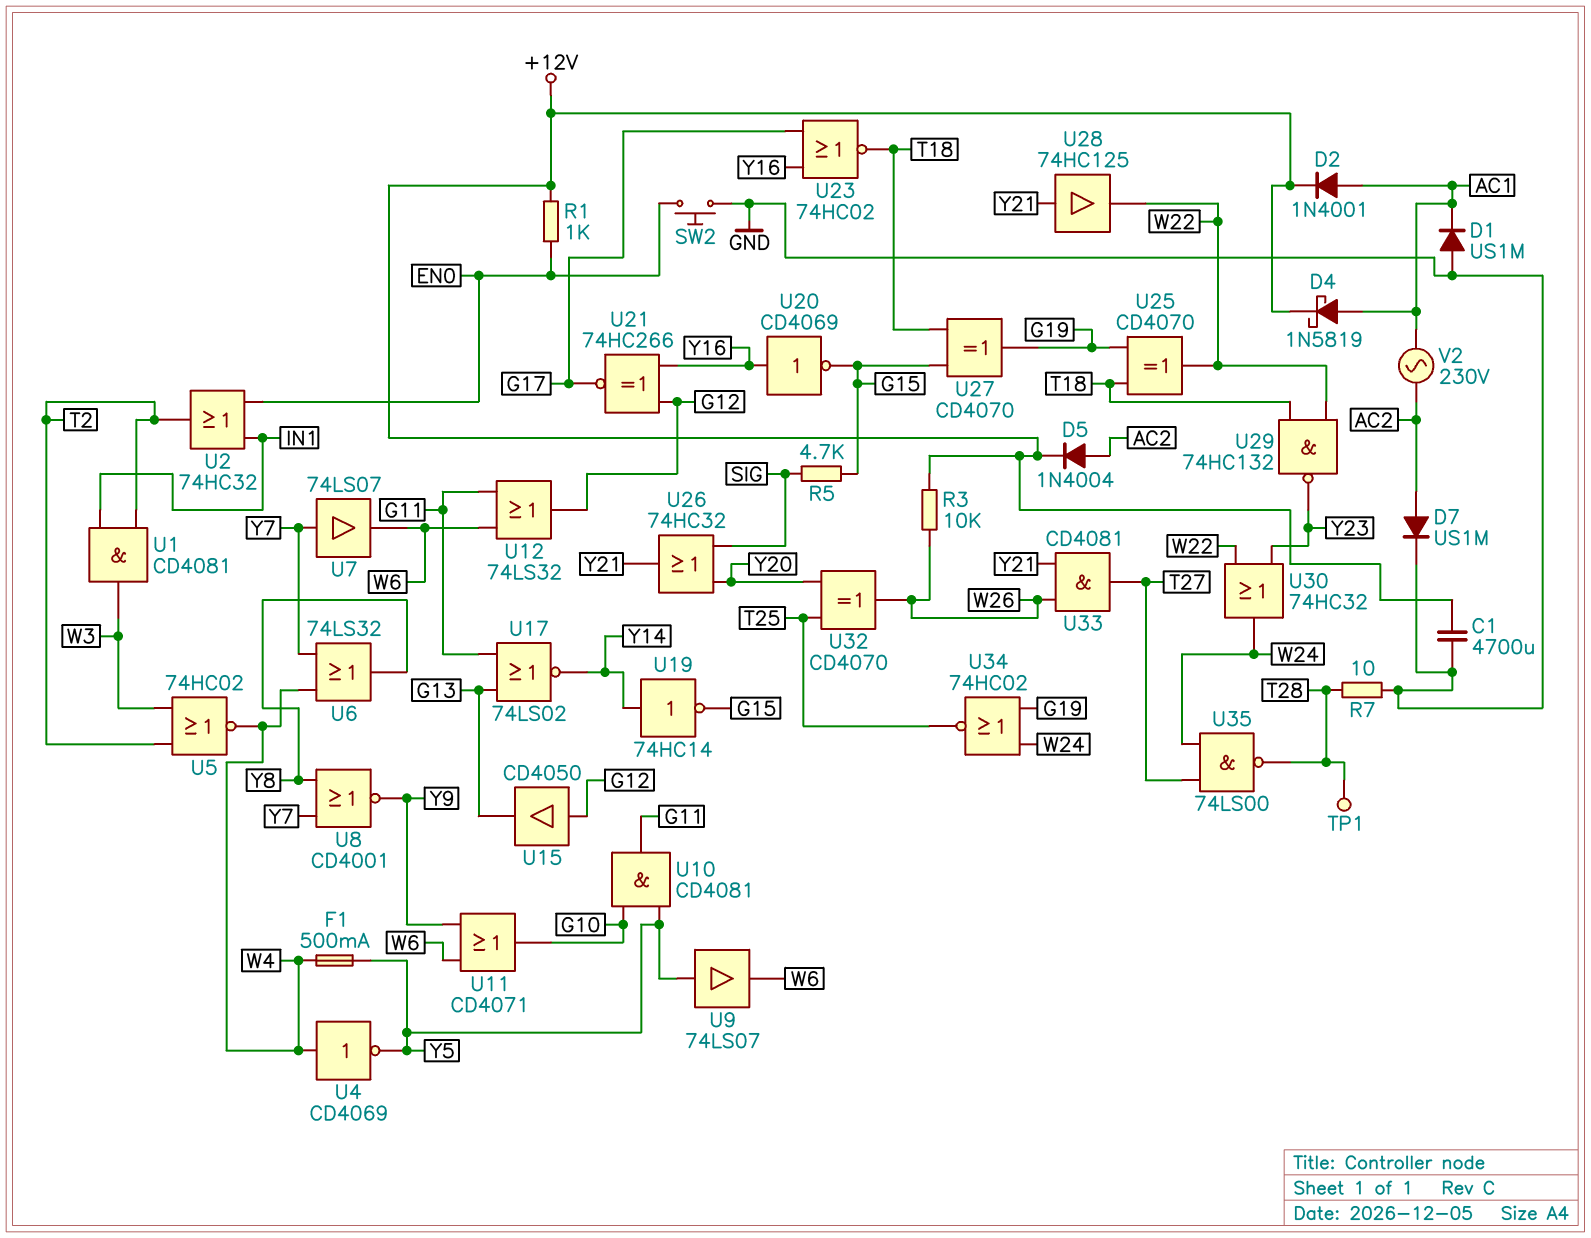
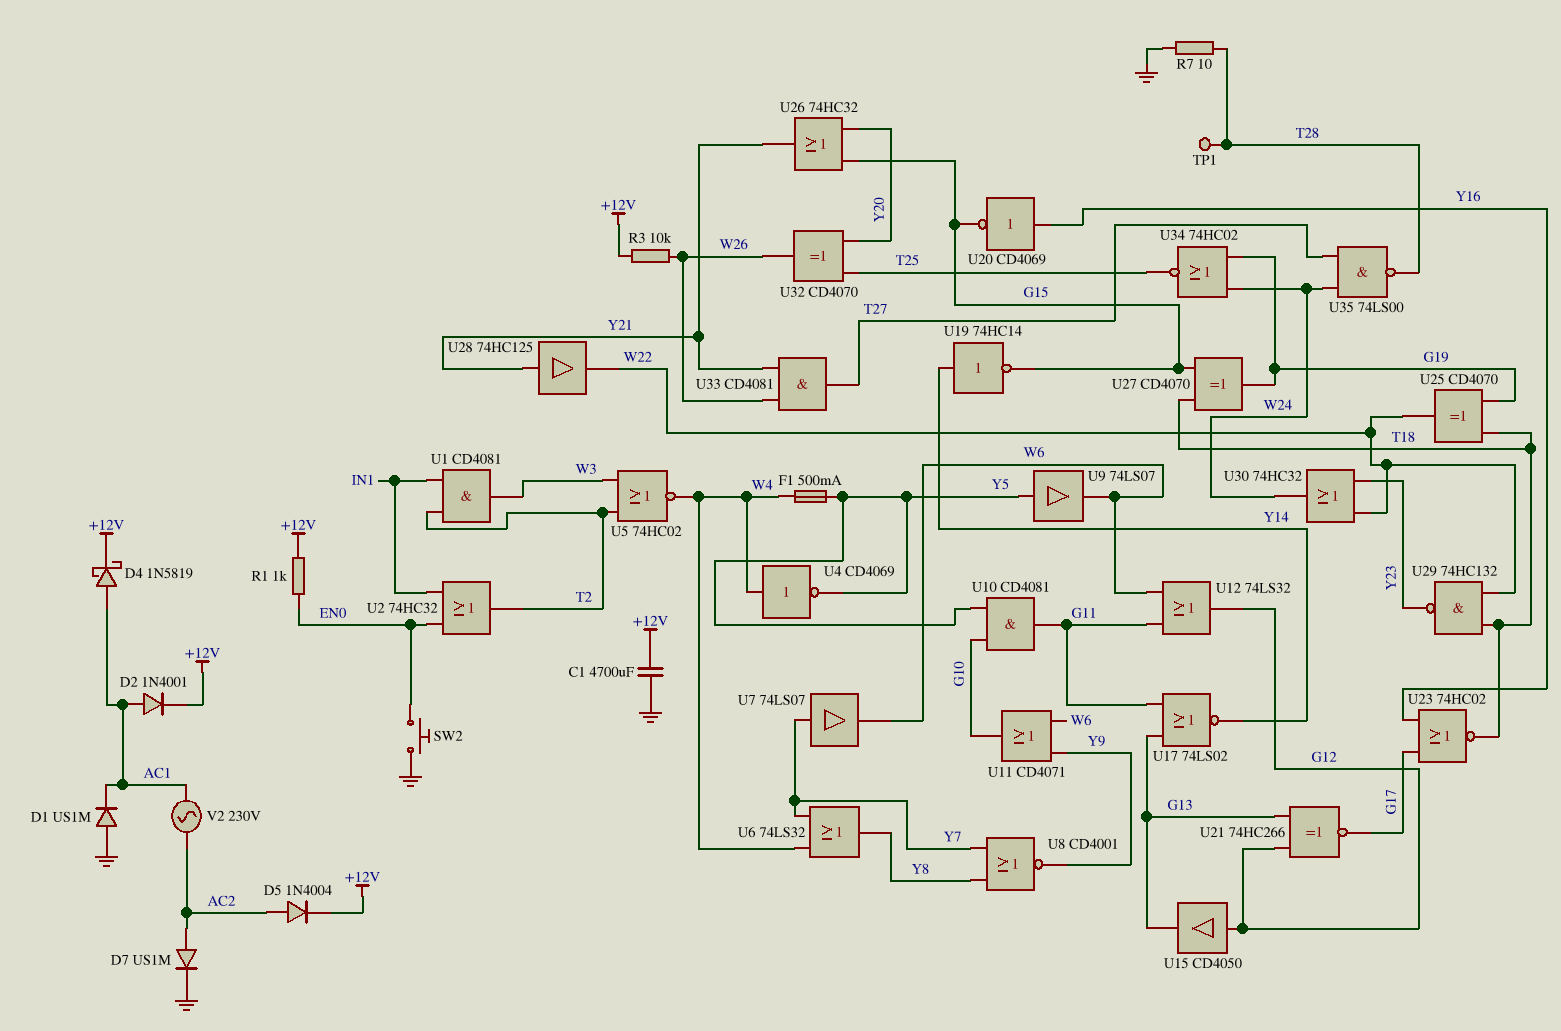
R5: 4.7k (G15, SIG) -> none
U21: XNOR 74HC266 (in G12, in Y16, out G17) -> XNOR 74HC266 (in G12, in G13, out G17)
U26: OR 74HC32 (in SIG, in Y20, out Y21) -> OR 74HC32 (in G15, in Y20, out Y21)

